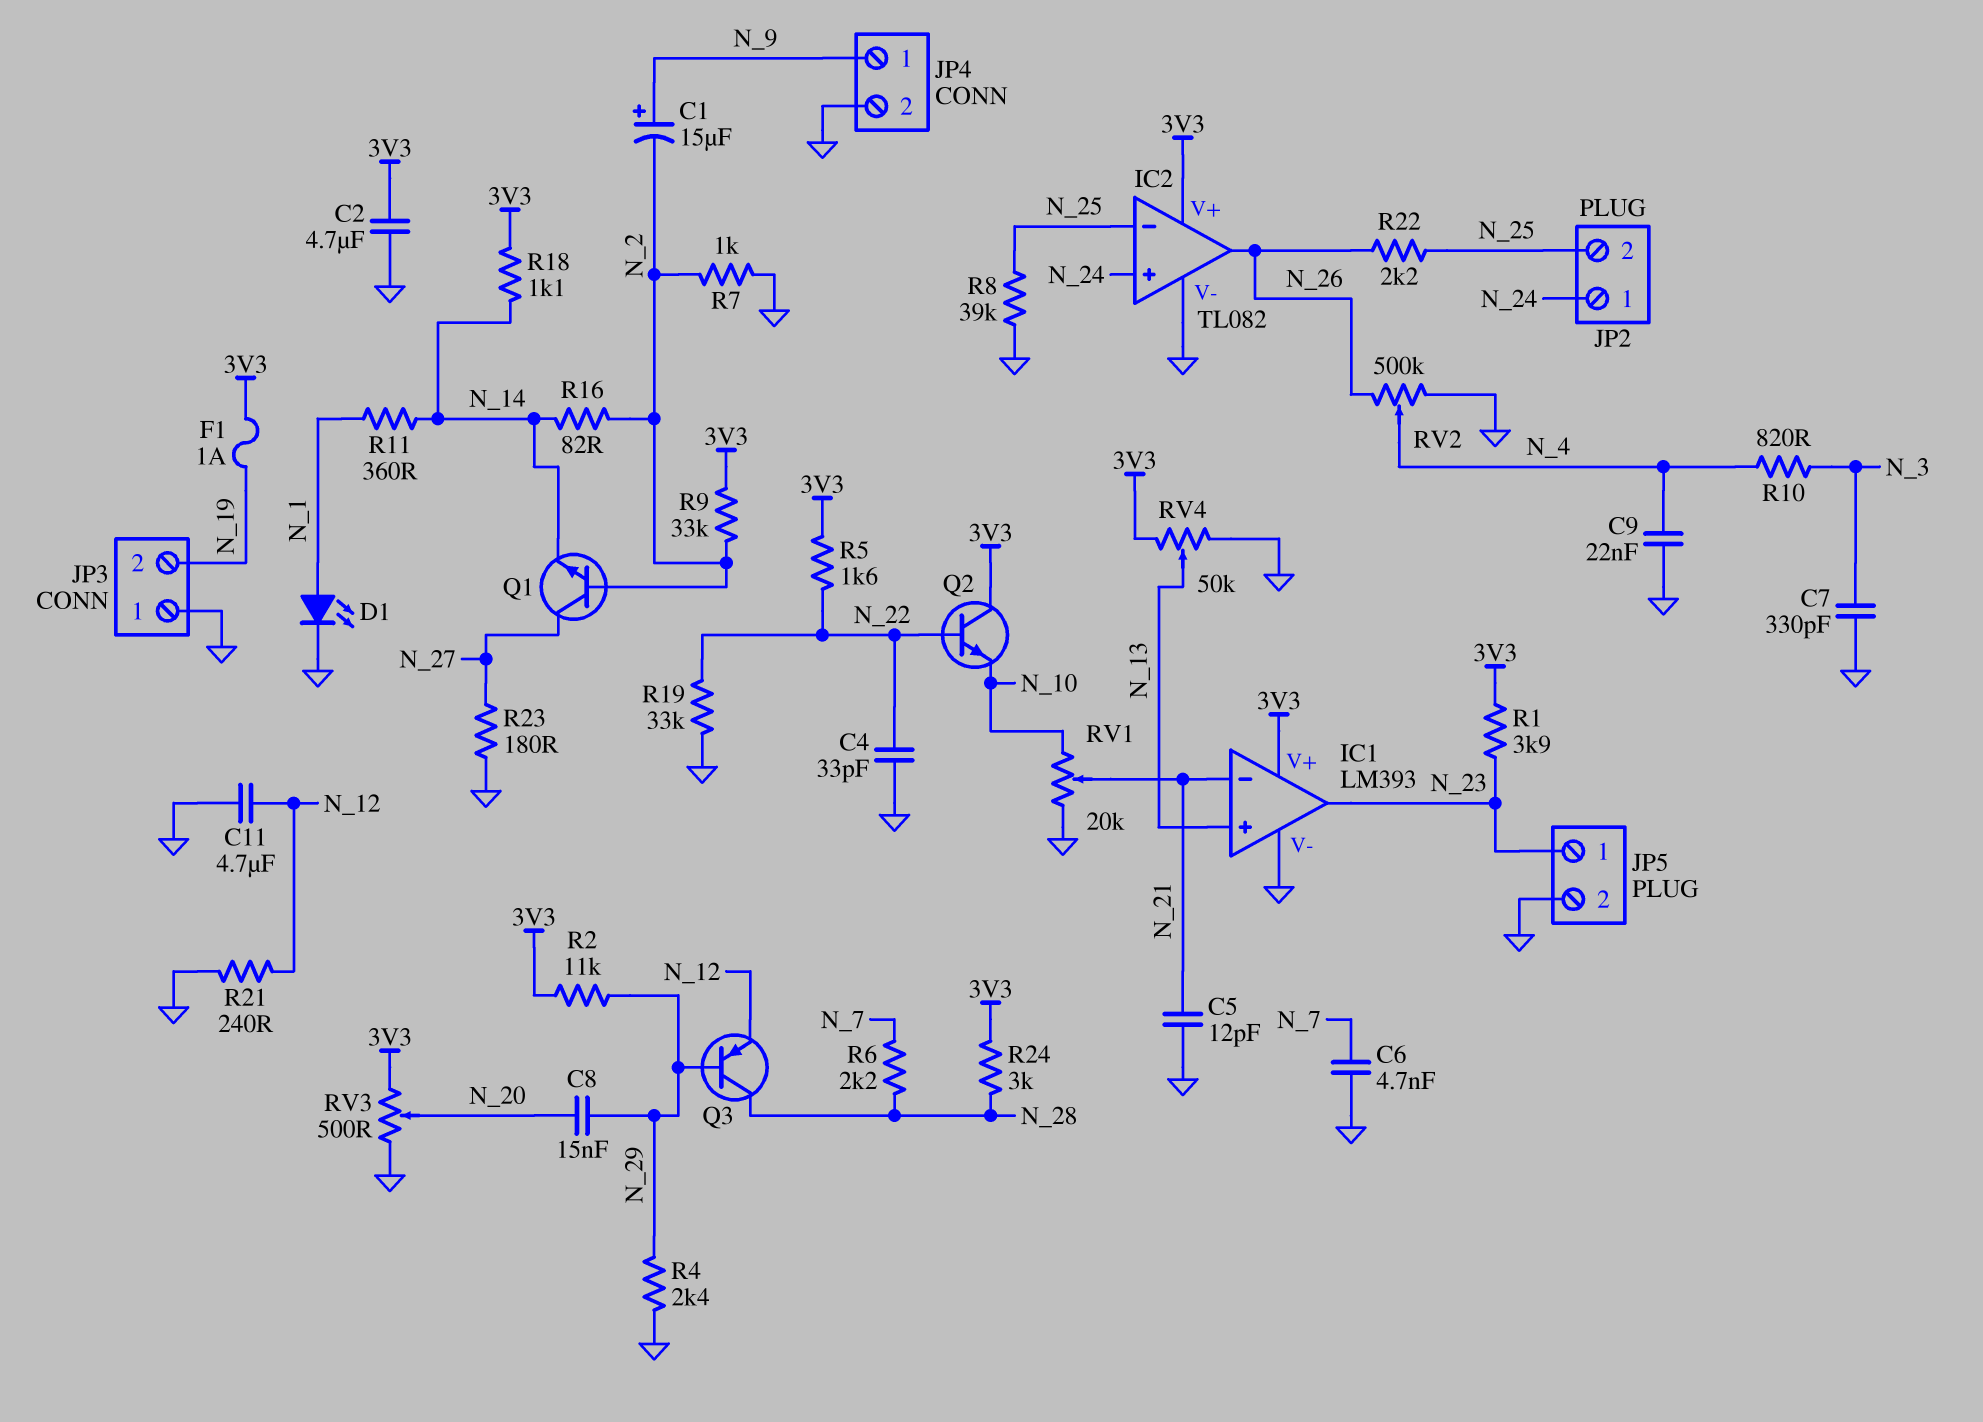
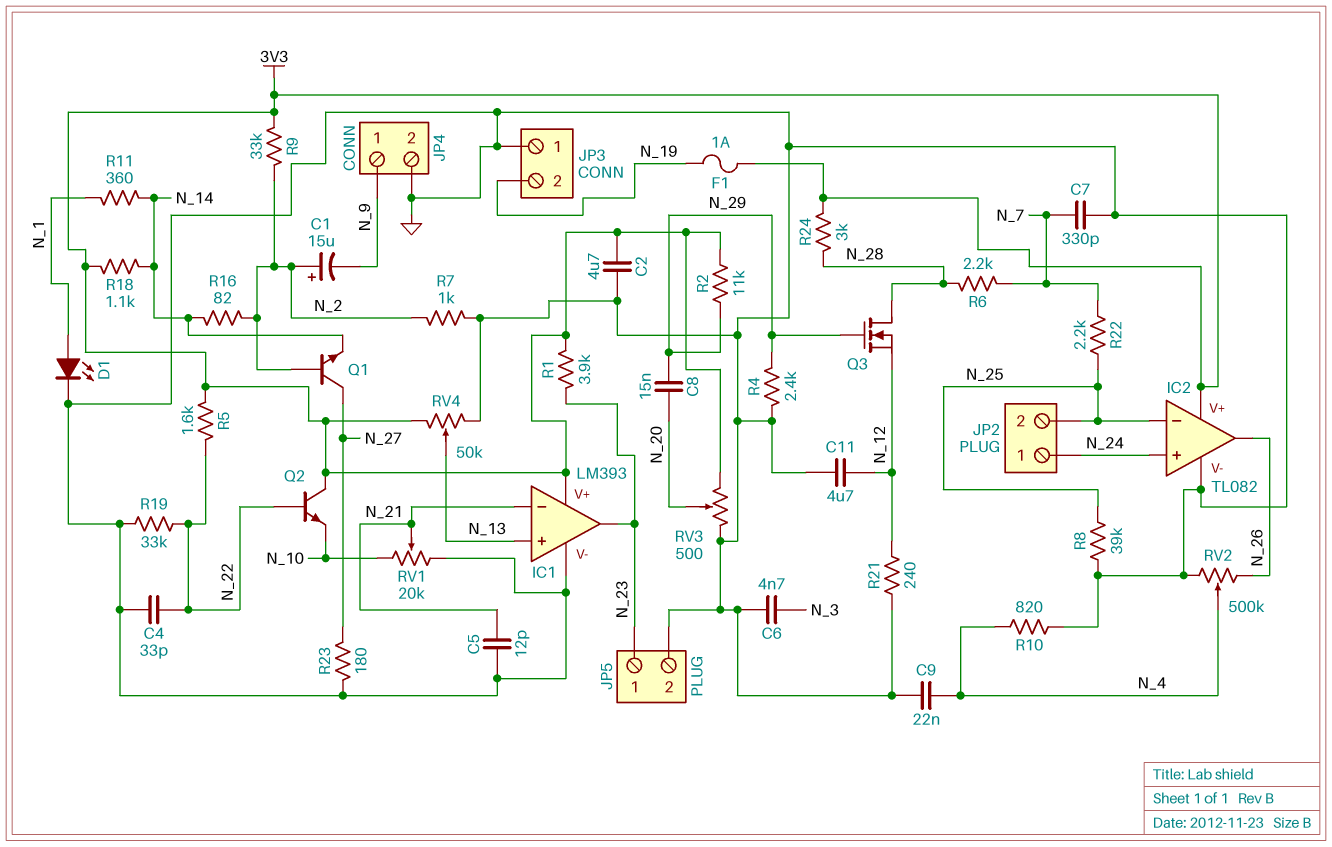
C1: 15uF (plus N_9, minus N_2) -> 15uF (plus N_2, minus N_9)
C6: 4.7nF (GND, N_7) -> 4.7nF (GND, N_3)
C7: 330pF (GND, N_3) -> 330pF (GND, N_7)
Q3: PNP (B N_29, C N_28, E N_12) -> NMOS (G N_29, D N_28, S N_12)
R10: 820 (N_3, N_4) -> 820 (GND, N_4)
R22: 2.2k (N_25, N_26) -> 2.2k (N_7, N_25)

